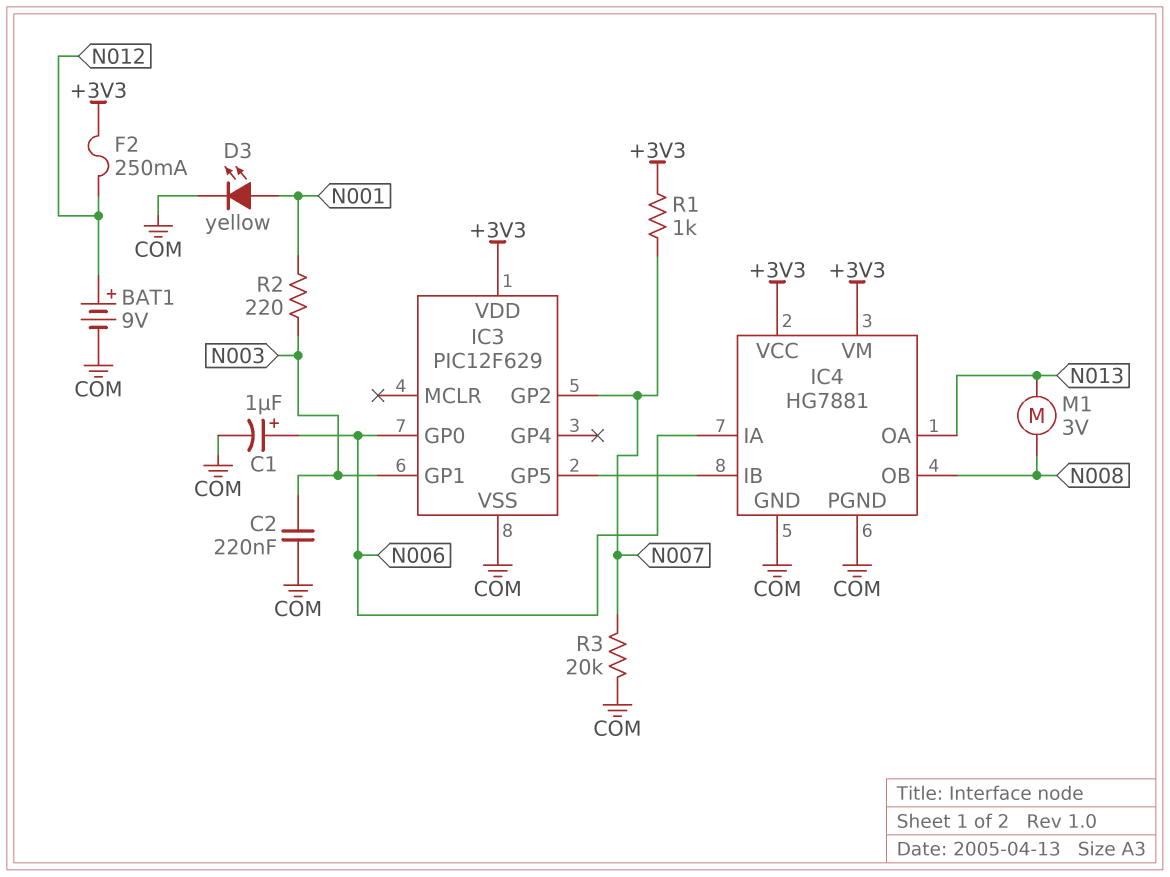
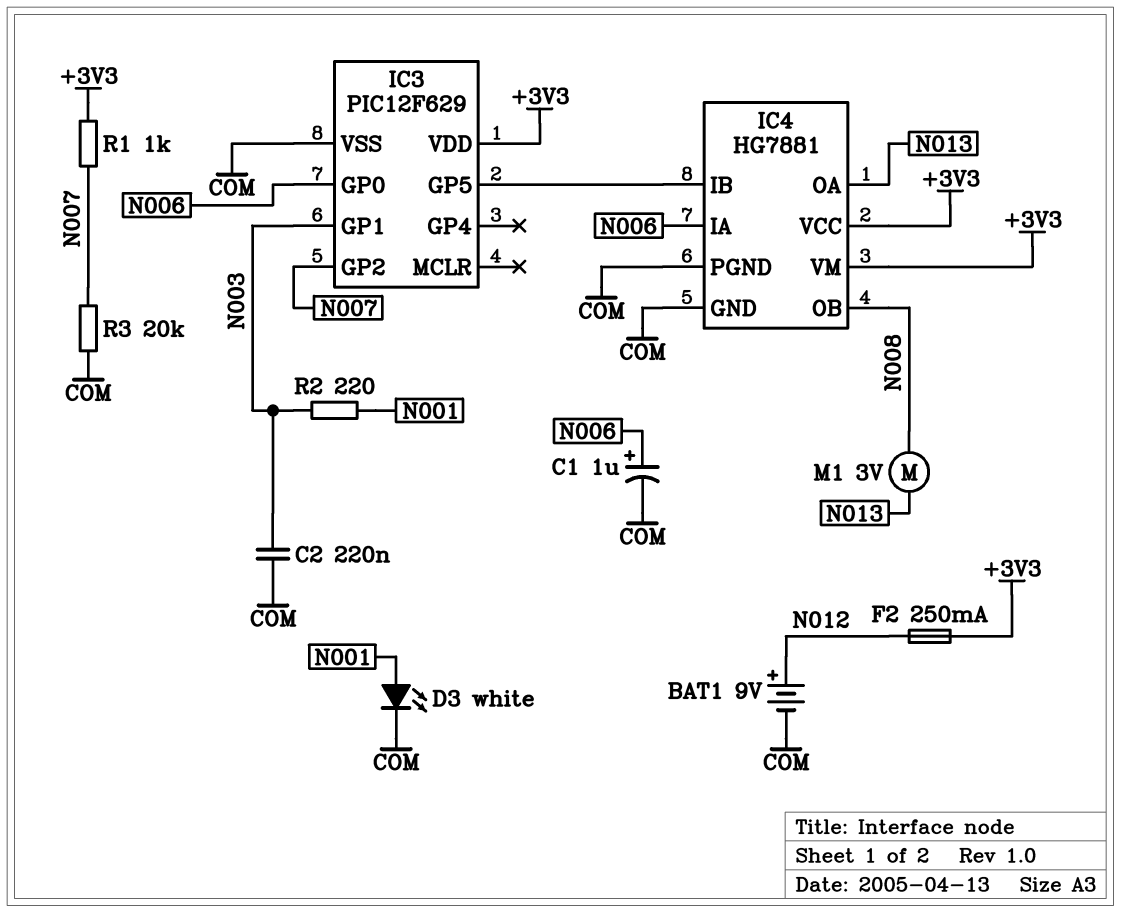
D3: LED yellow (A N001, K COM) -> LED white (A N001, K COM)

